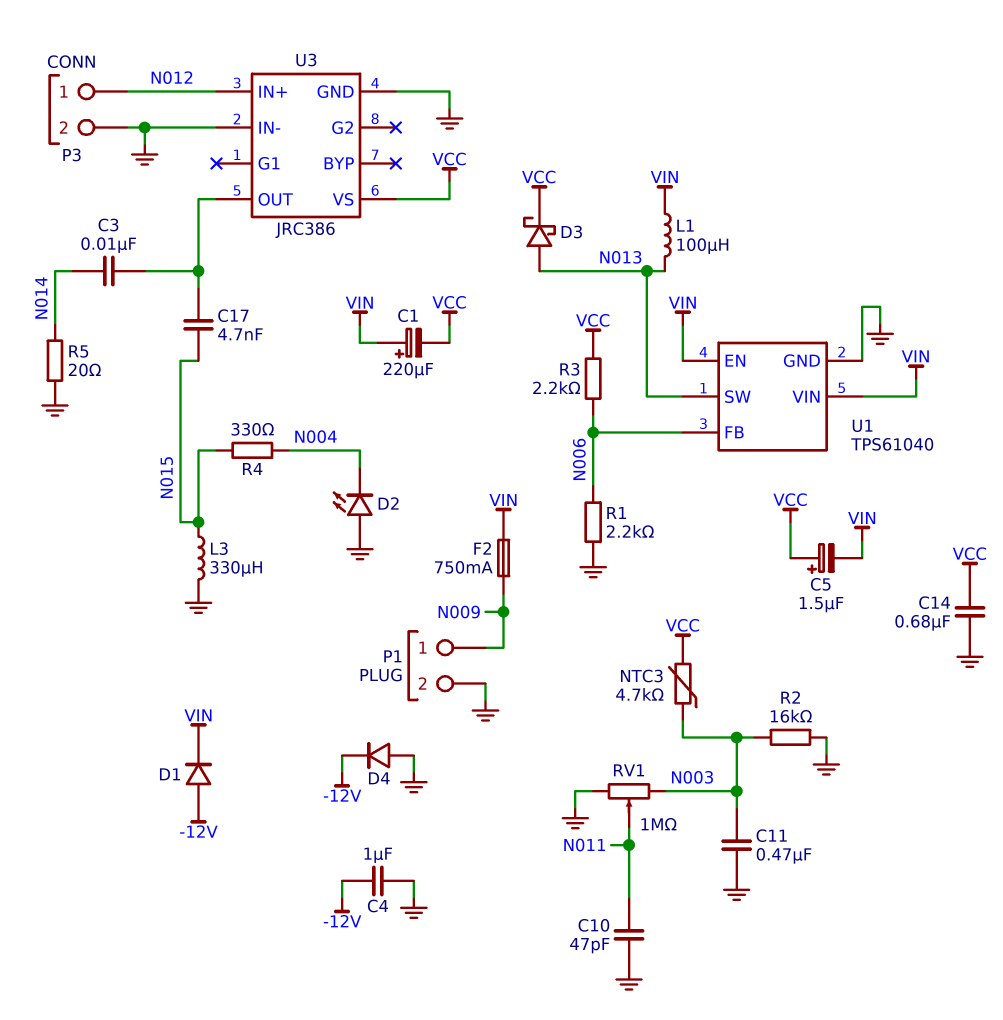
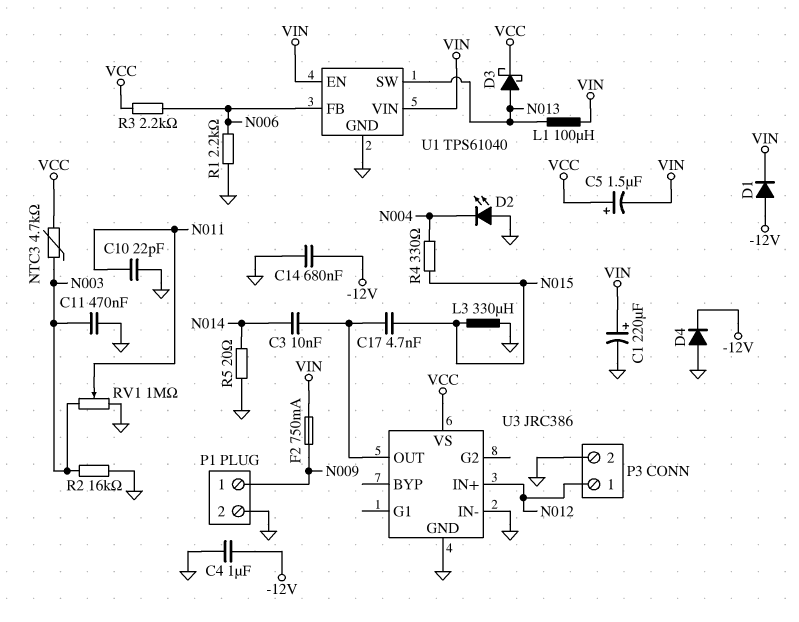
C1: 220uF (plus VIN, minus VCC) -> 220uF (plus VIN, minus GND)
C10: 47pF (GND, N011) -> 22pF (GND, N011)
C14: 680nF (GND, VCC) -> 680nF (-12V, GND)

